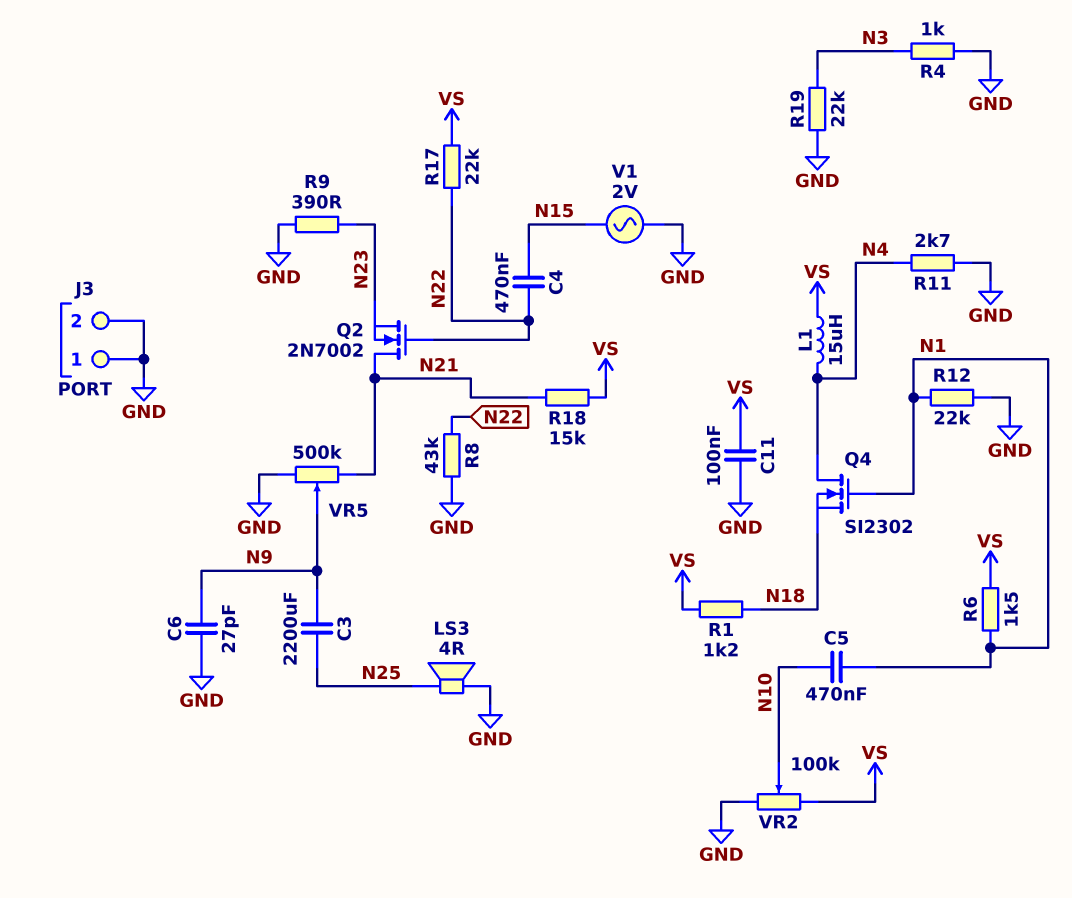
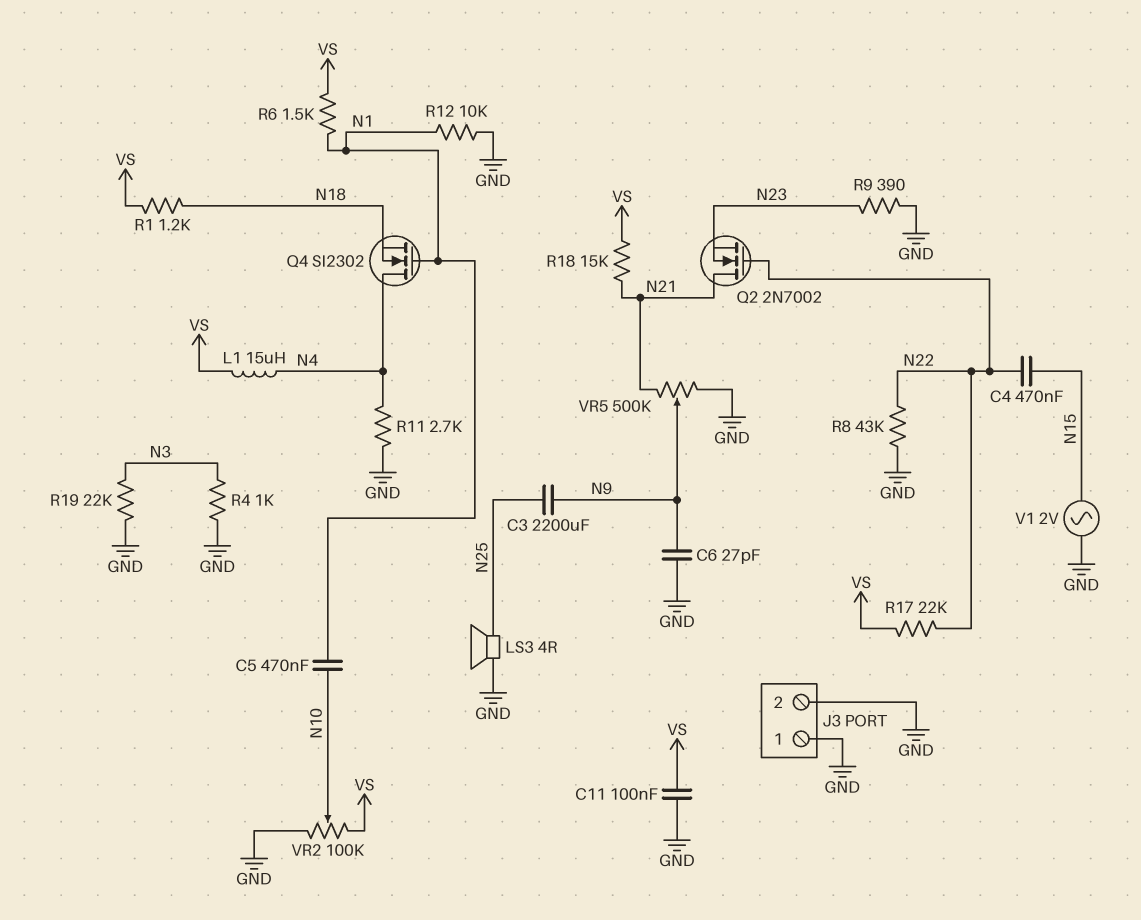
R12: 22k (GND, N1) -> 10k (GND, N1)

